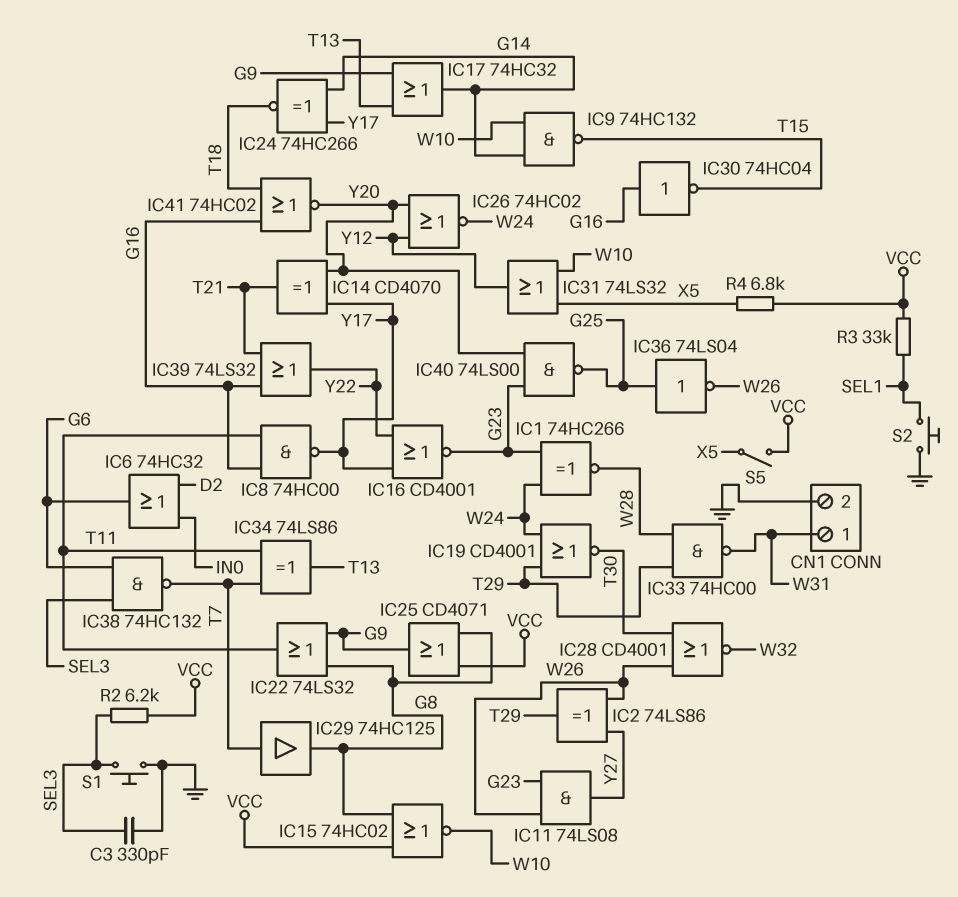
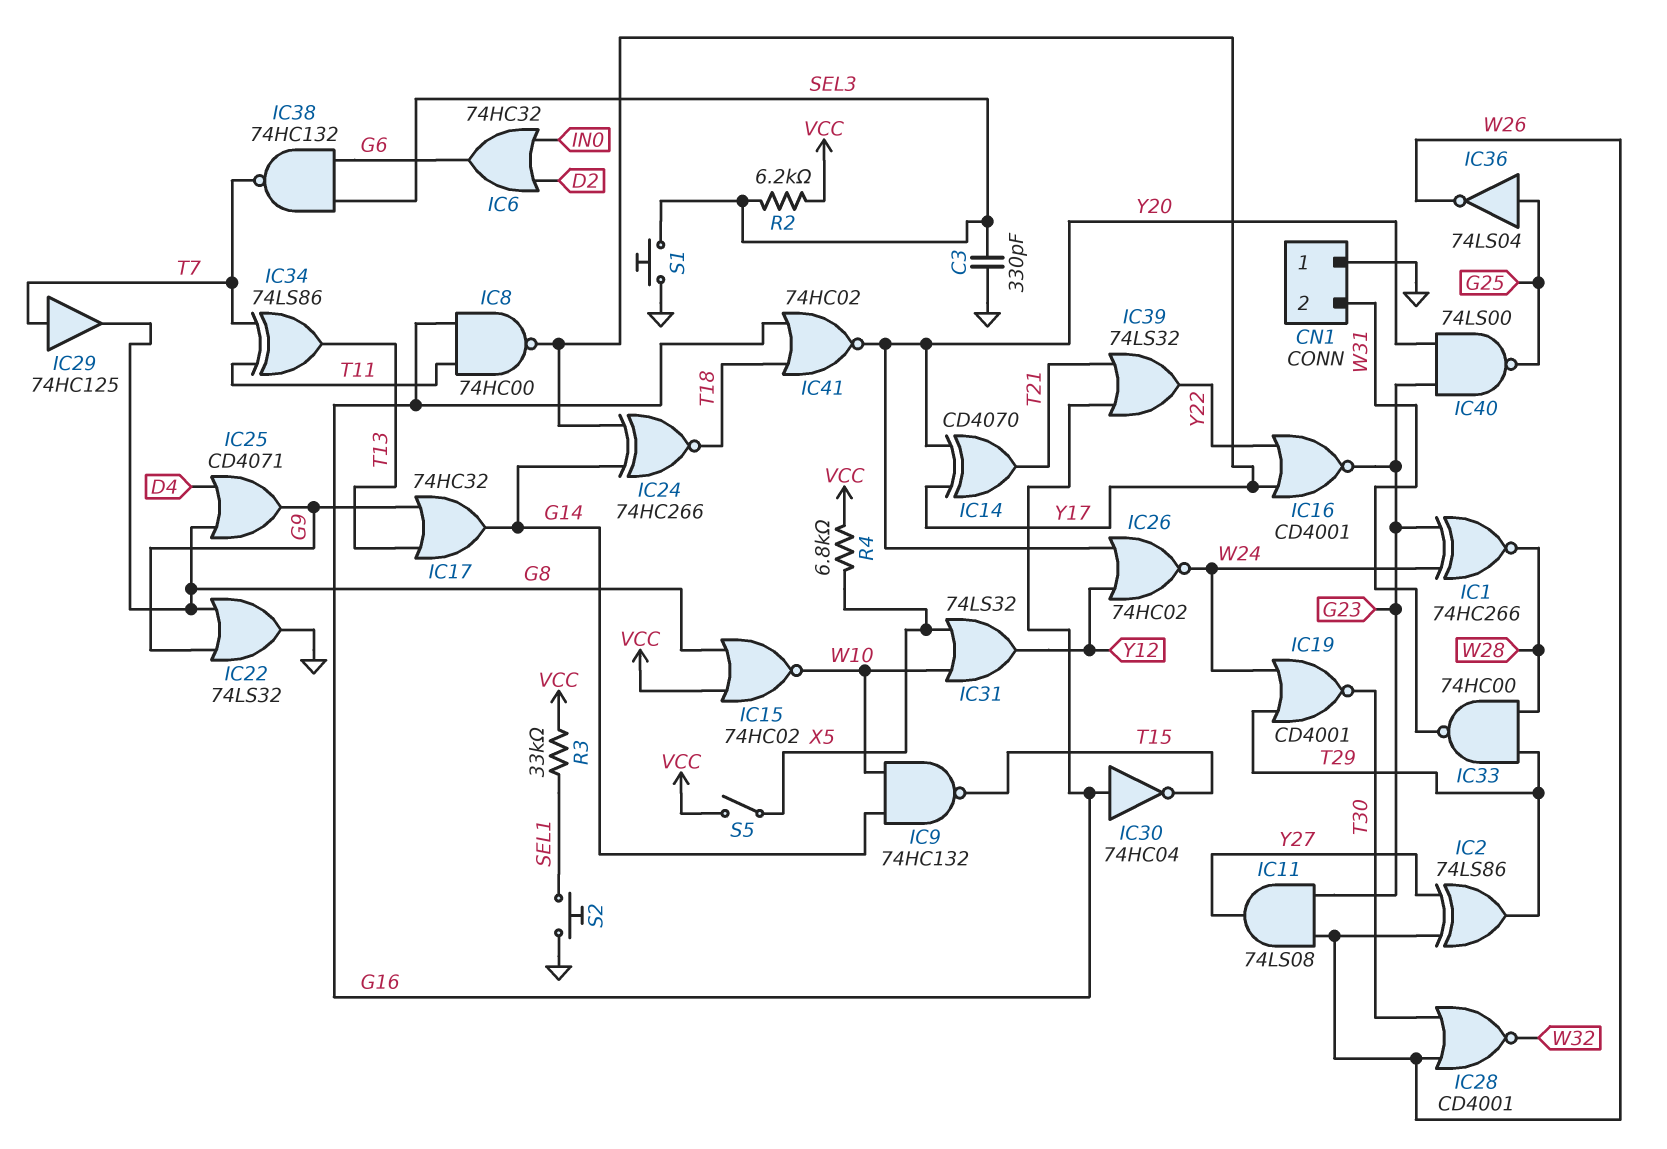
CN1 pin 1: W31 -> GND
CN1 pin 2: GND -> W31
IC22: OR 74LS32 (in G8, in G9, out T11) -> OR 74LS32 (in G8, in G9, out GND)
IC25: OR CD4071 (in G8, in VCC, out G9) -> OR CD4071 (in D4, in G8, out G9)

